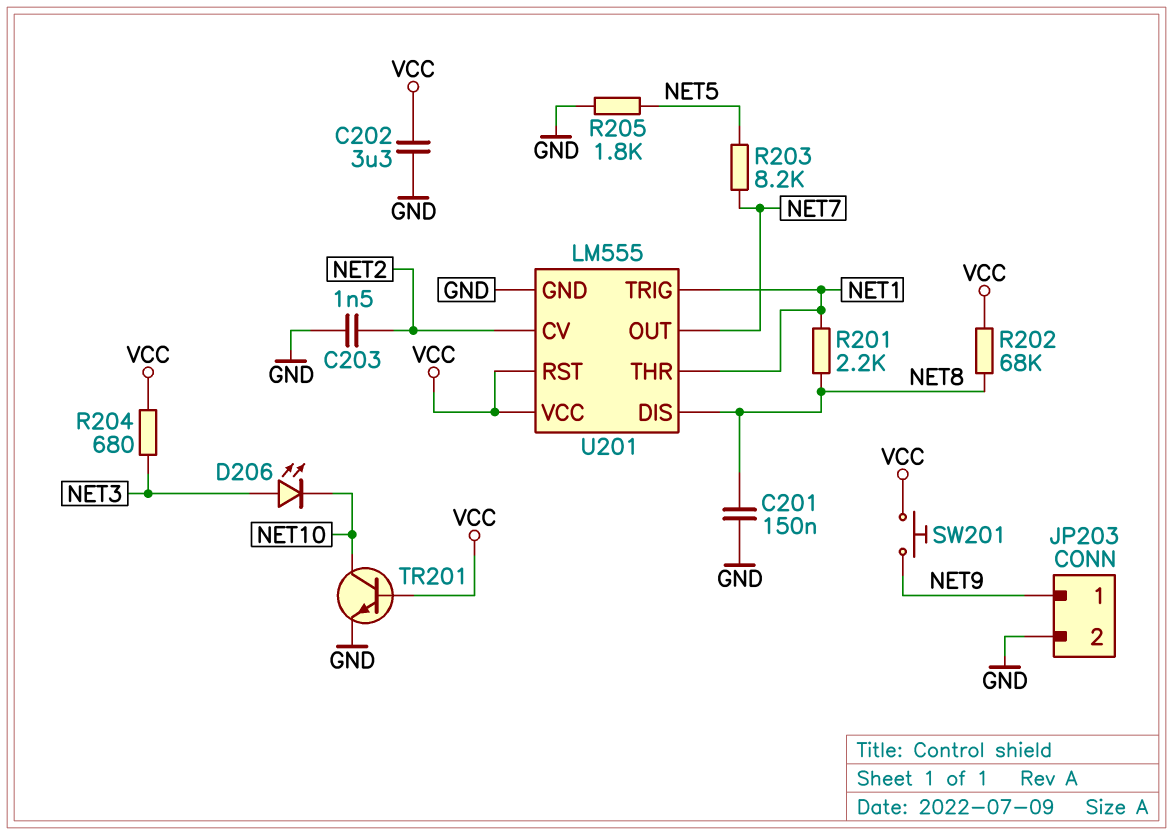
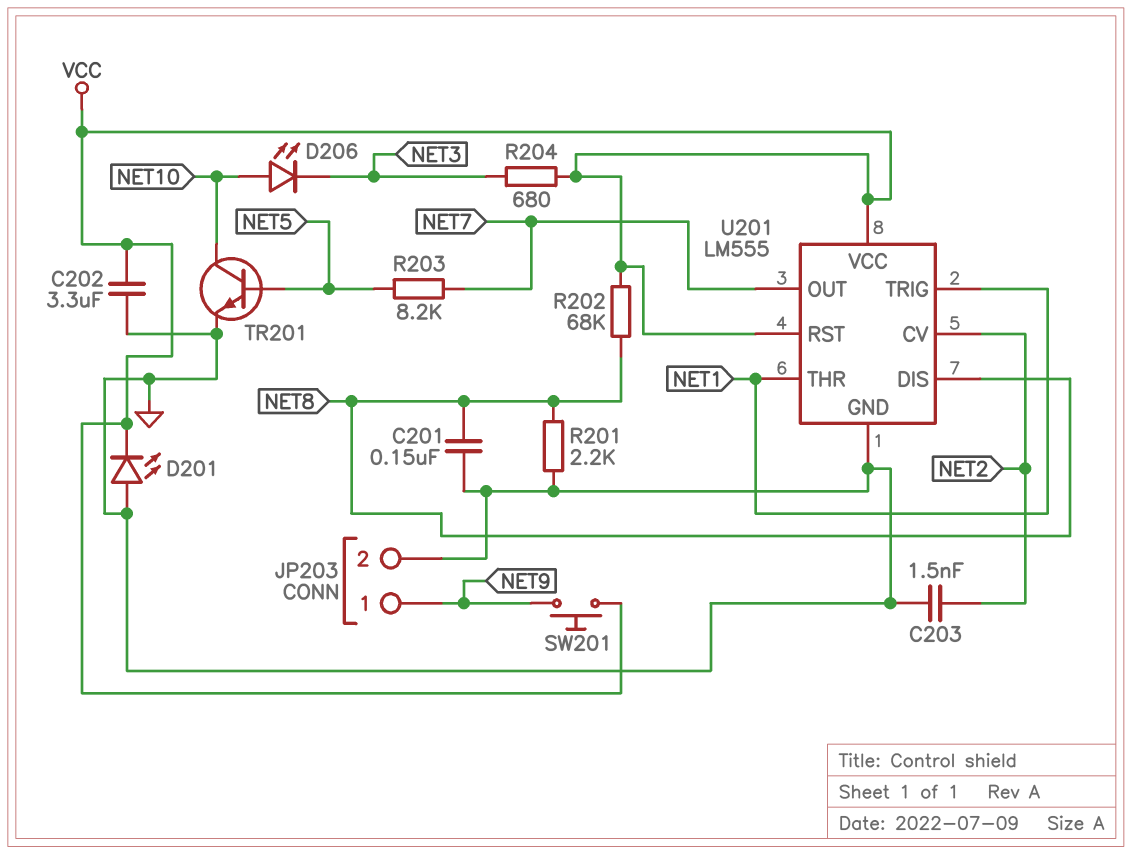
D201: none -> LED (A GND, K VCC)
D206: LED (A NET3, K NET10) -> LED (A NET10, K NET3)
R201: 2.2k (NET1, NET8) -> 2.2k (GND, NET8)
R205: 1.8k (GND, NET5) -> none
TR201: NPN (B VCC, C NET10, E GND) -> NPN (B NET5, C NET10, E GND)

